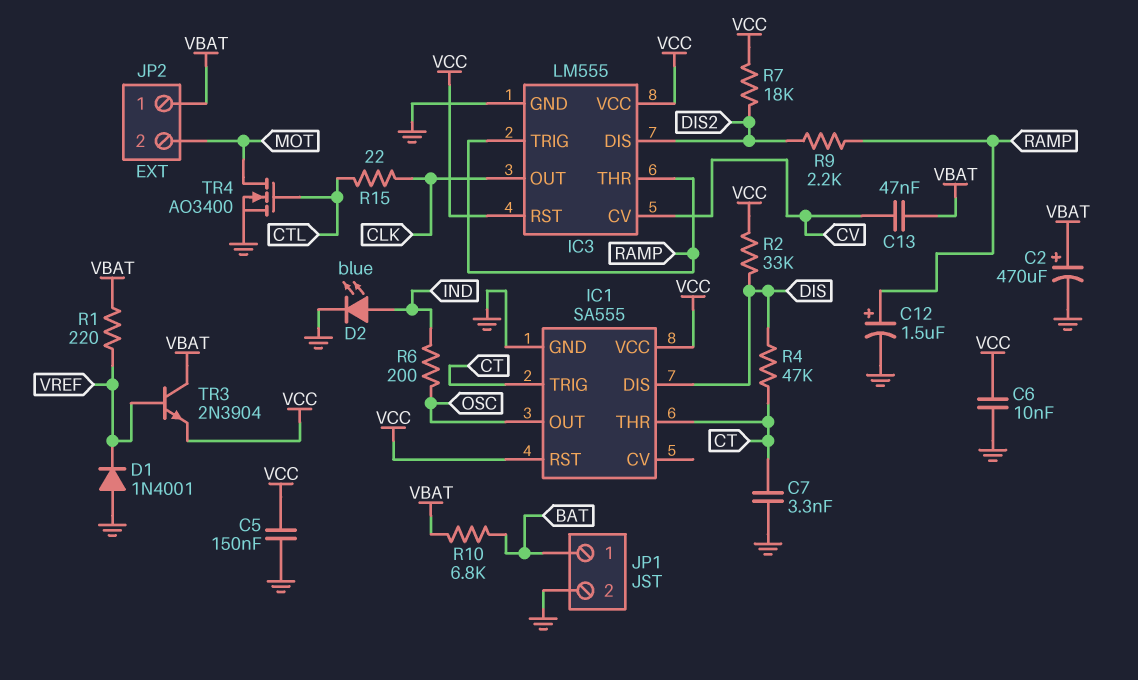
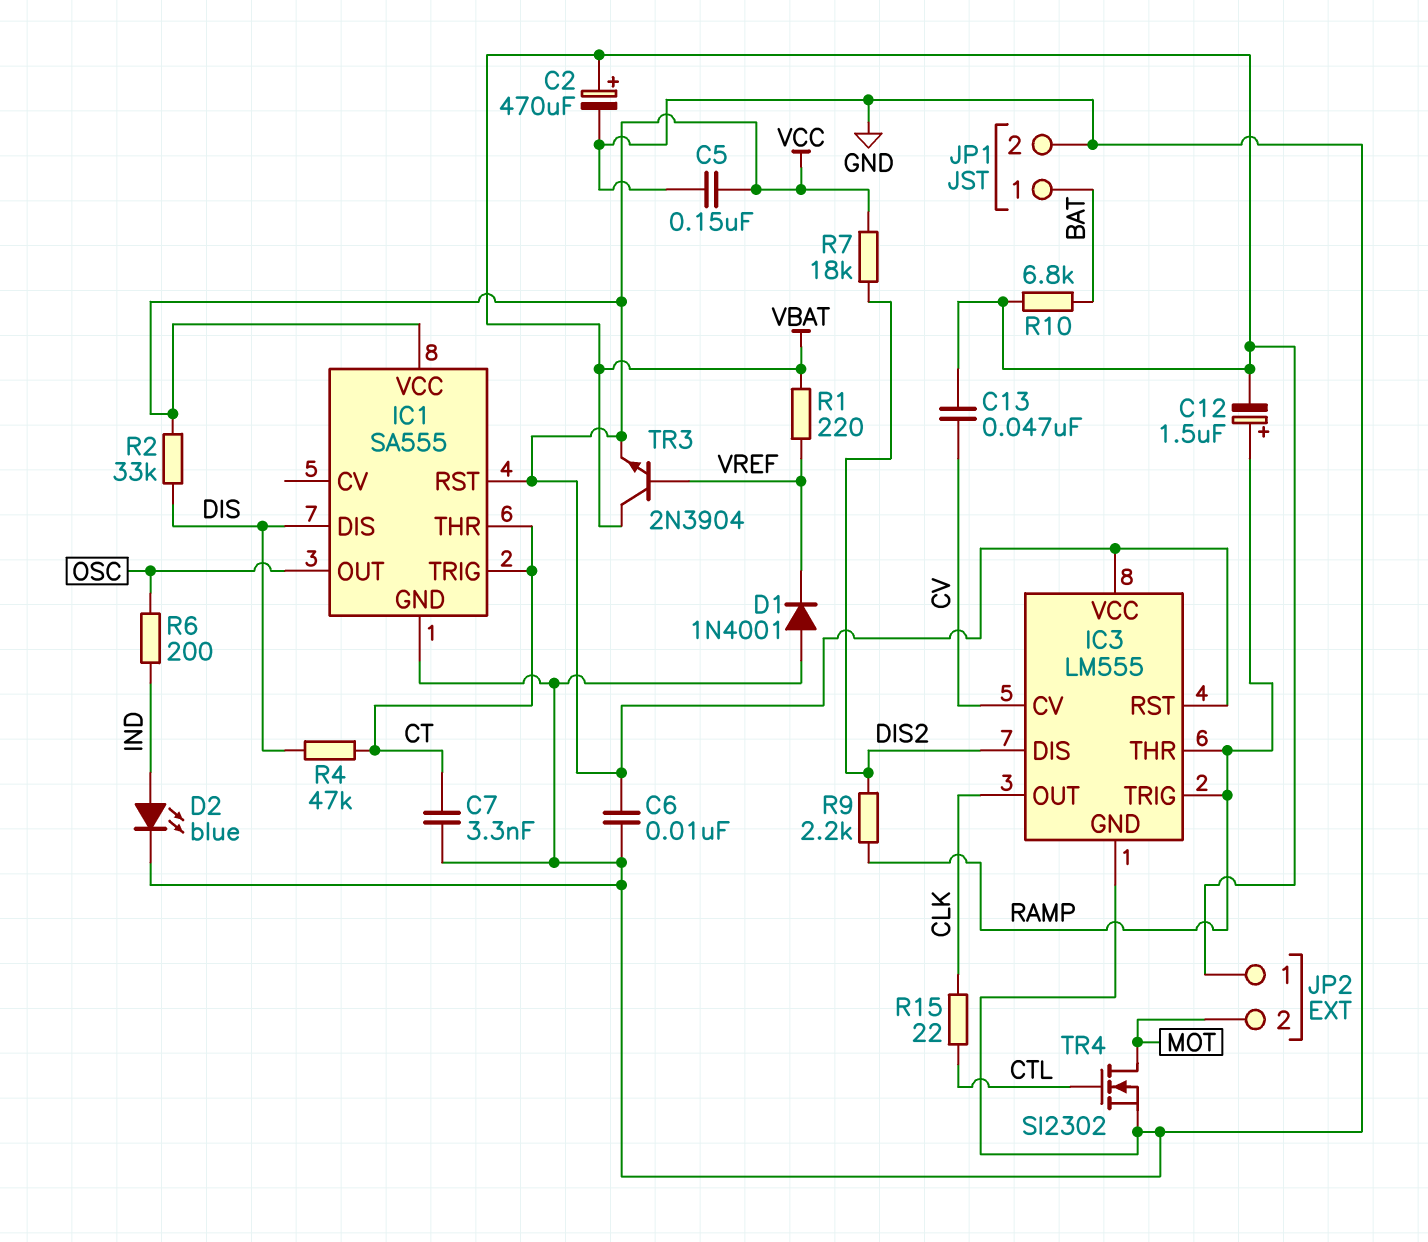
C12: 1.5uF (plus RAMP, minus GND) -> 1.5uF (plus RAMP, minus VBAT)
TR4: NMOS AO3400 (G CTL, D MOT, S GND) -> NMOS SI2302 (G CTL, D MOT, S GND)

